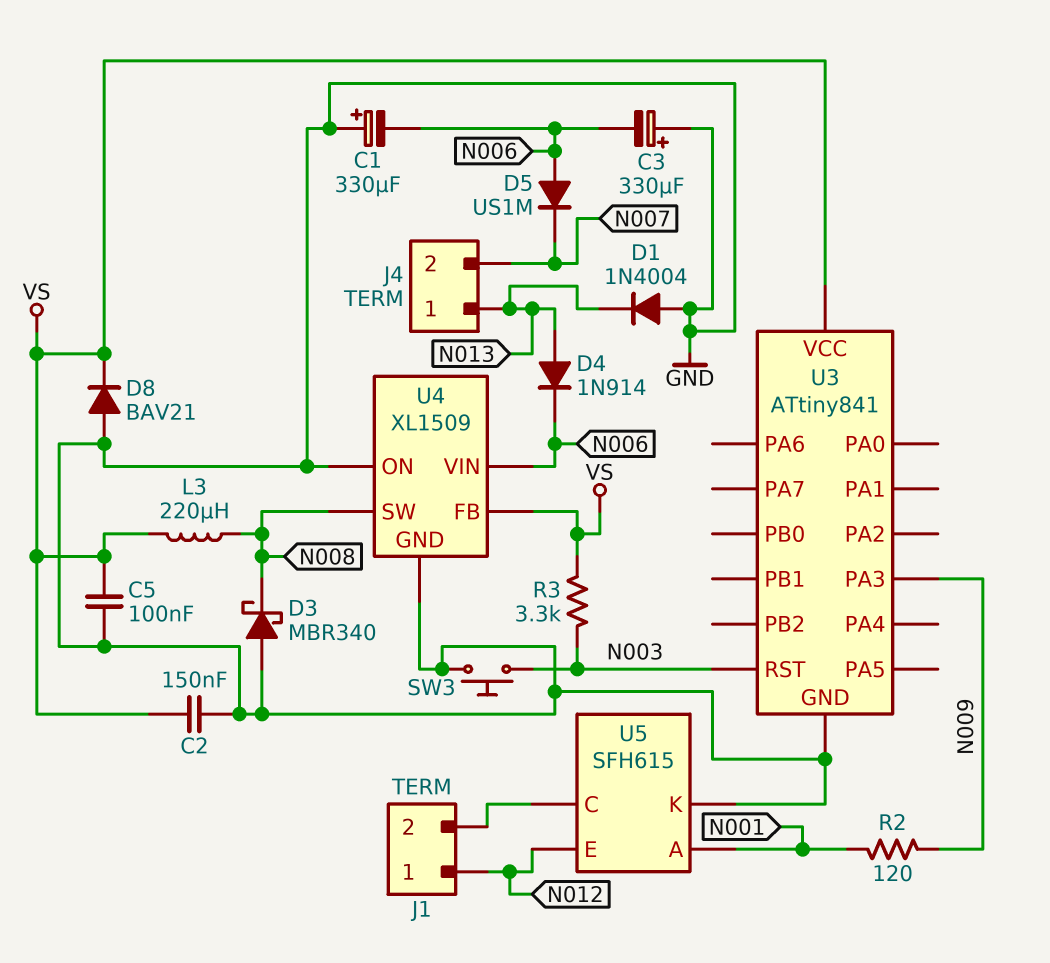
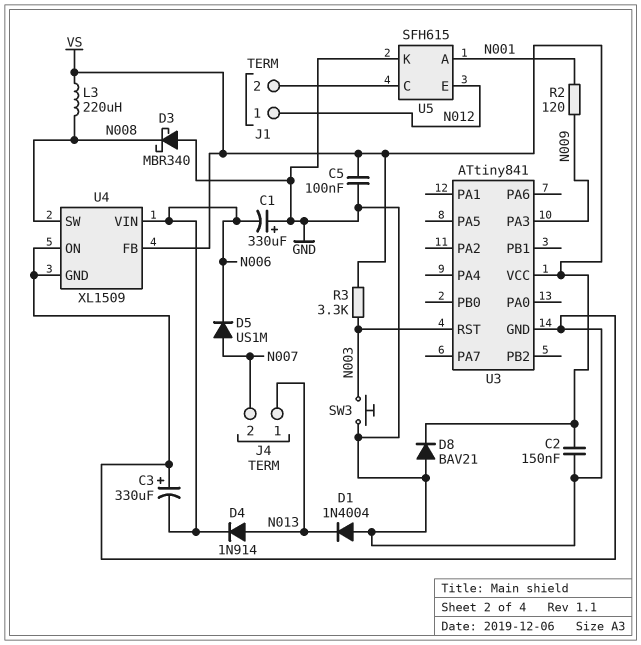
D5: diode US1M (A N006, K N007) -> diode US1M (A N007, K N006)

